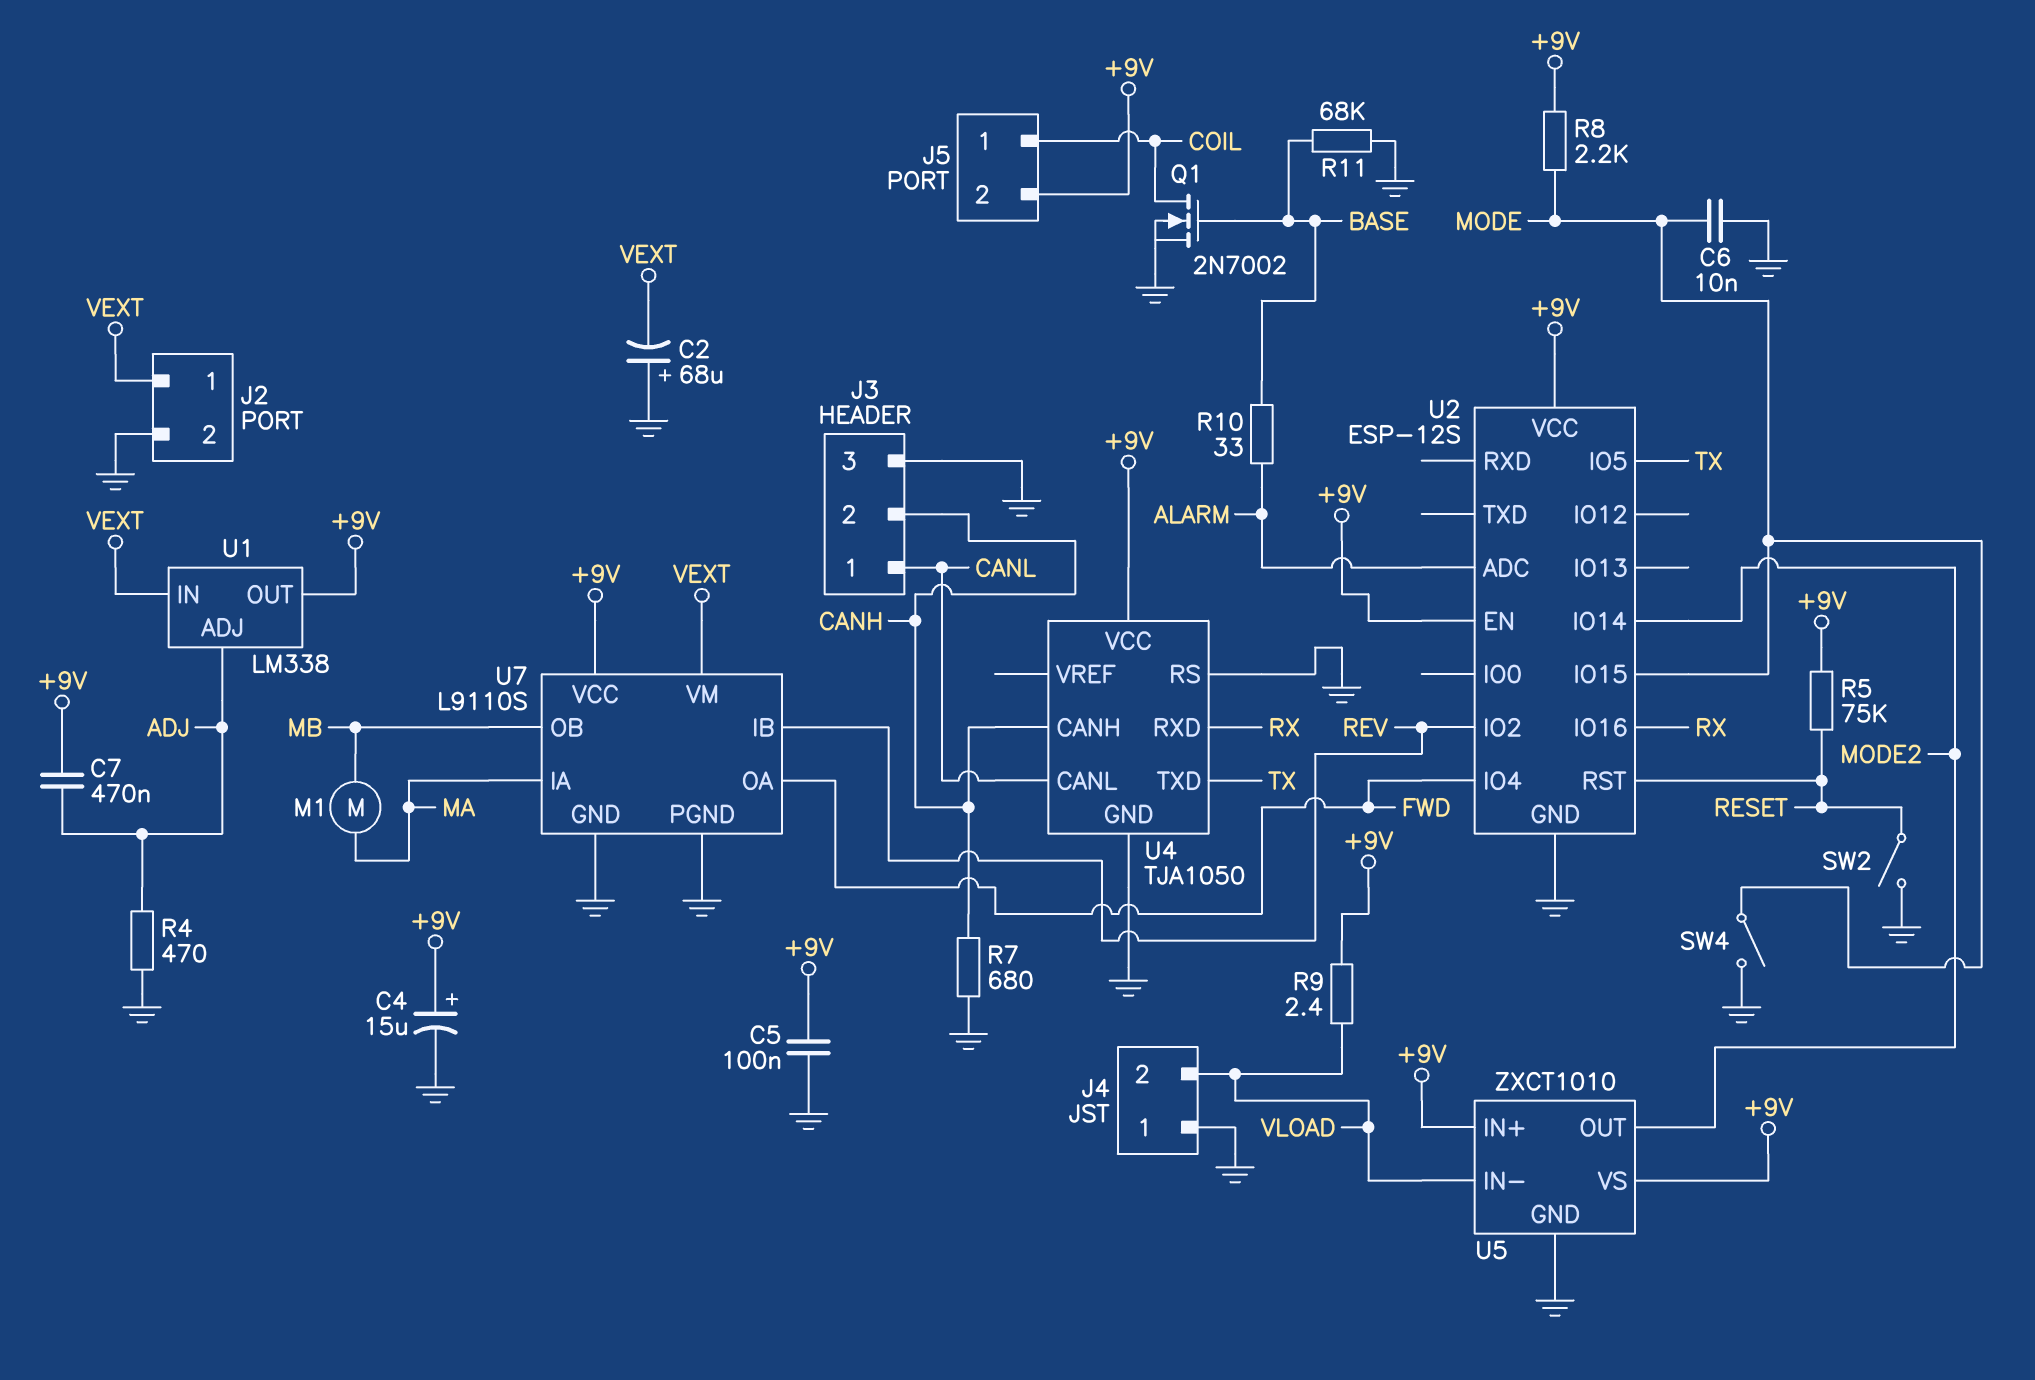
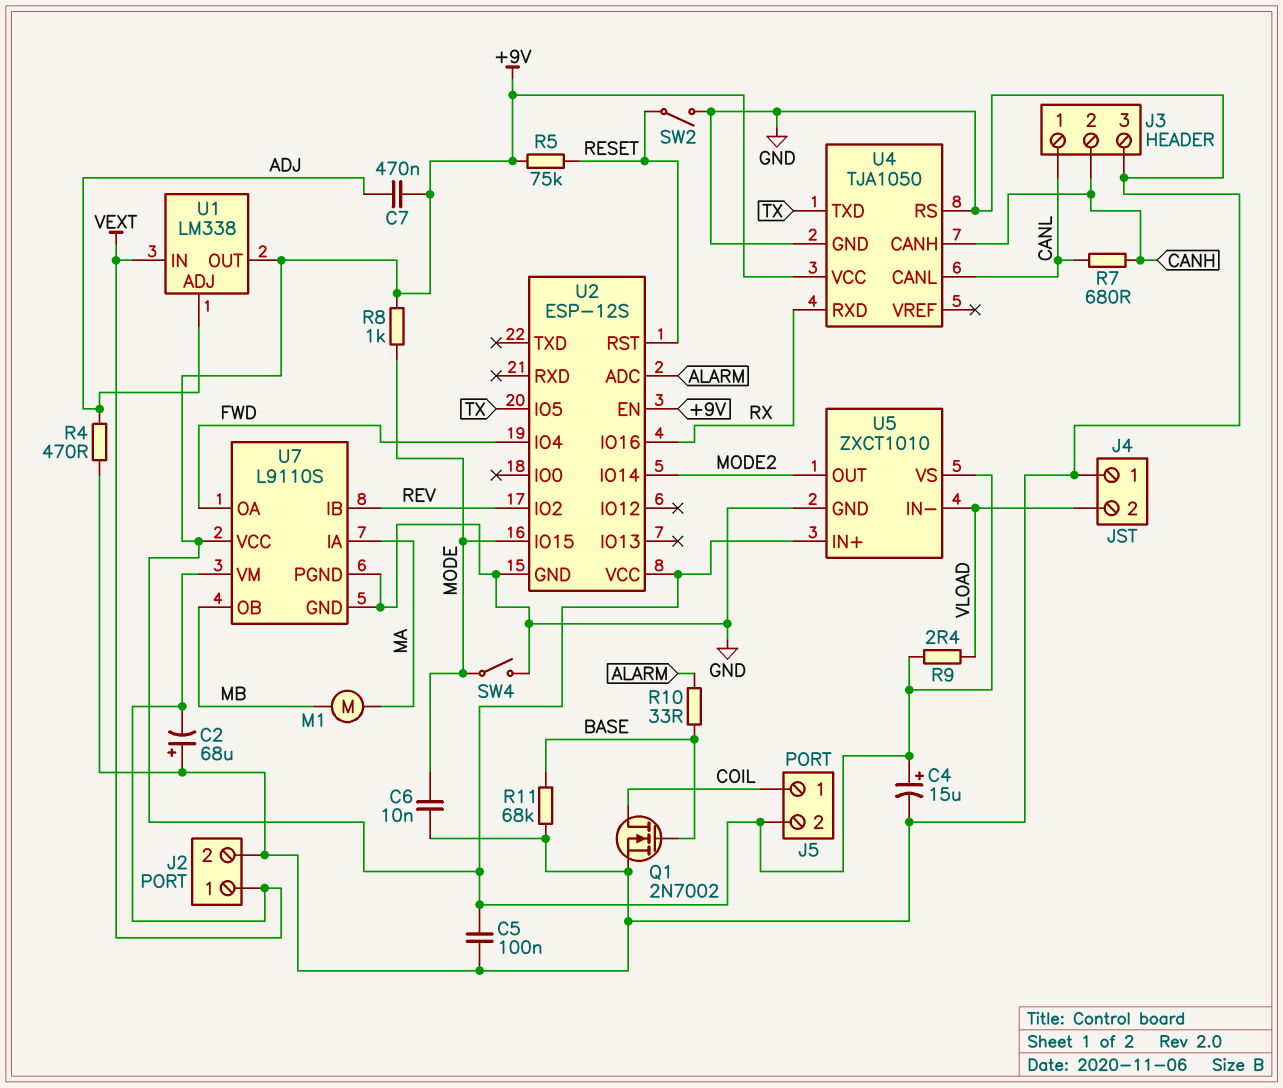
R7: 680 (CANH, GND) -> 680 (CANH, CANL)
R8: 2.2k (+9V, MODE) -> 1k (+9V, MODE)

